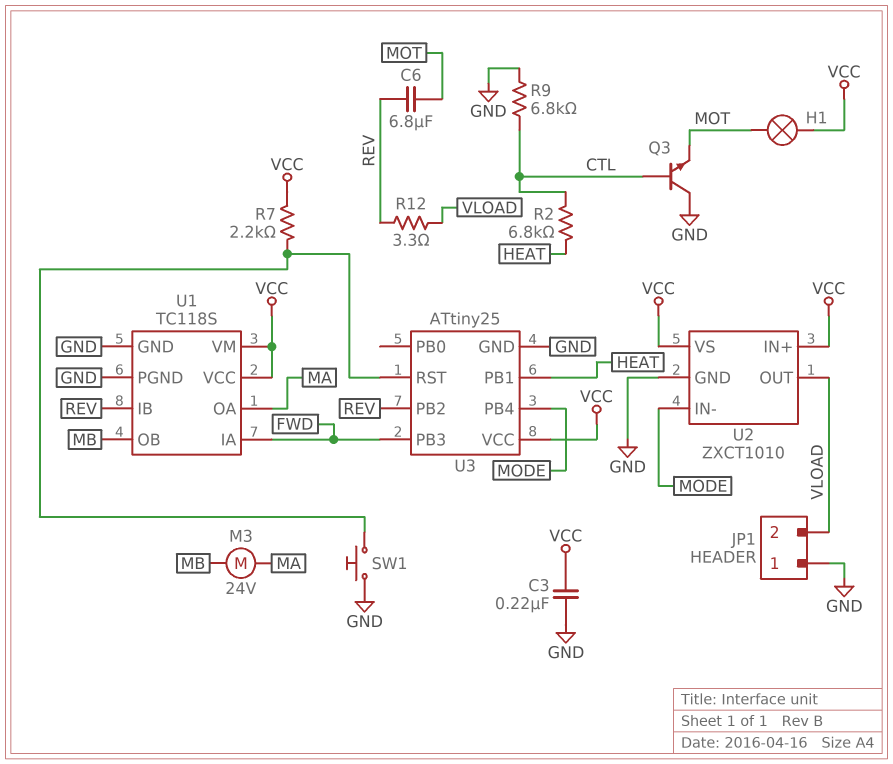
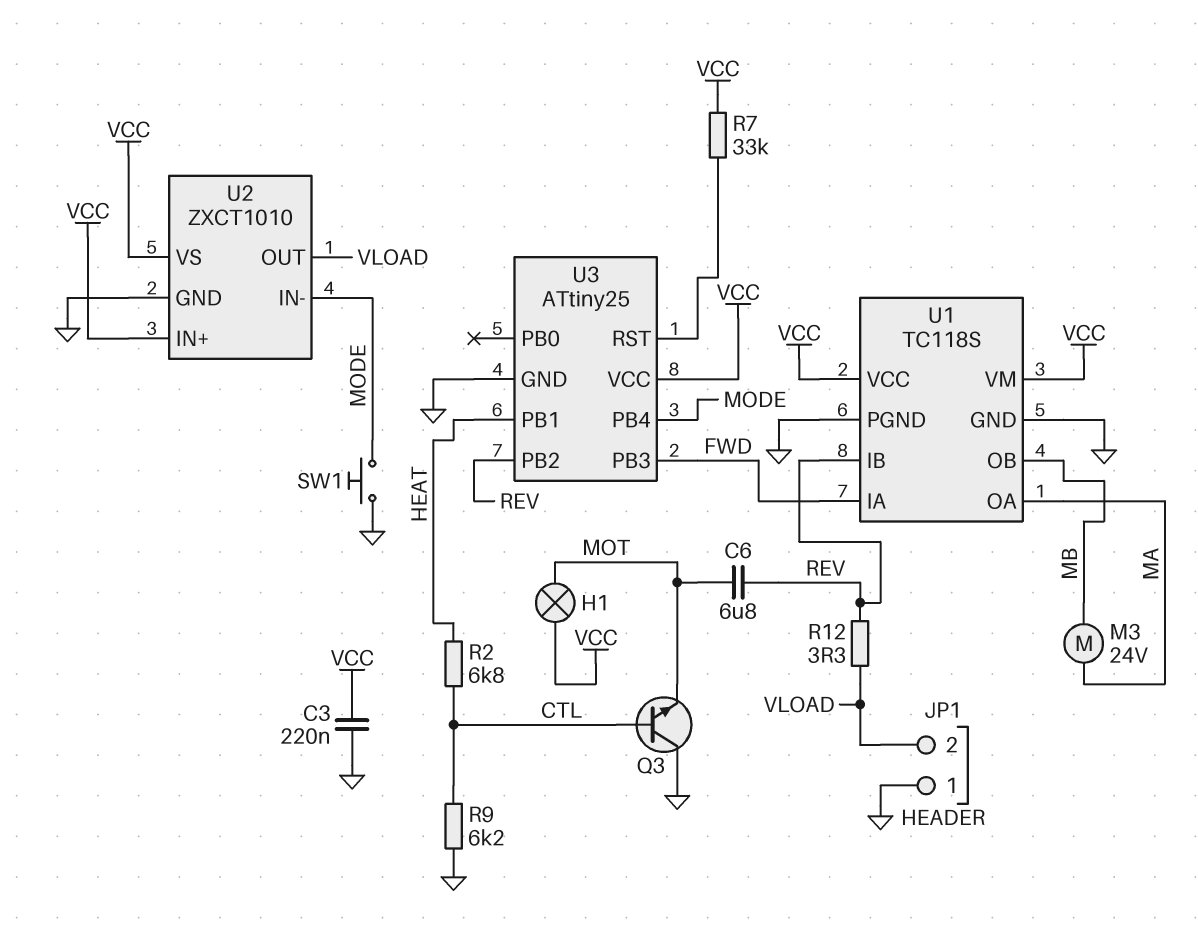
R7: 2.2k (U3/RST, VCC) -> 33k (U3/RST, VCC)
R9: 6.8k (CTL, GND) -> 6.2k (CTL, GND)
SW1: button (GND, U3/RST) -> button (GND, MODE)

